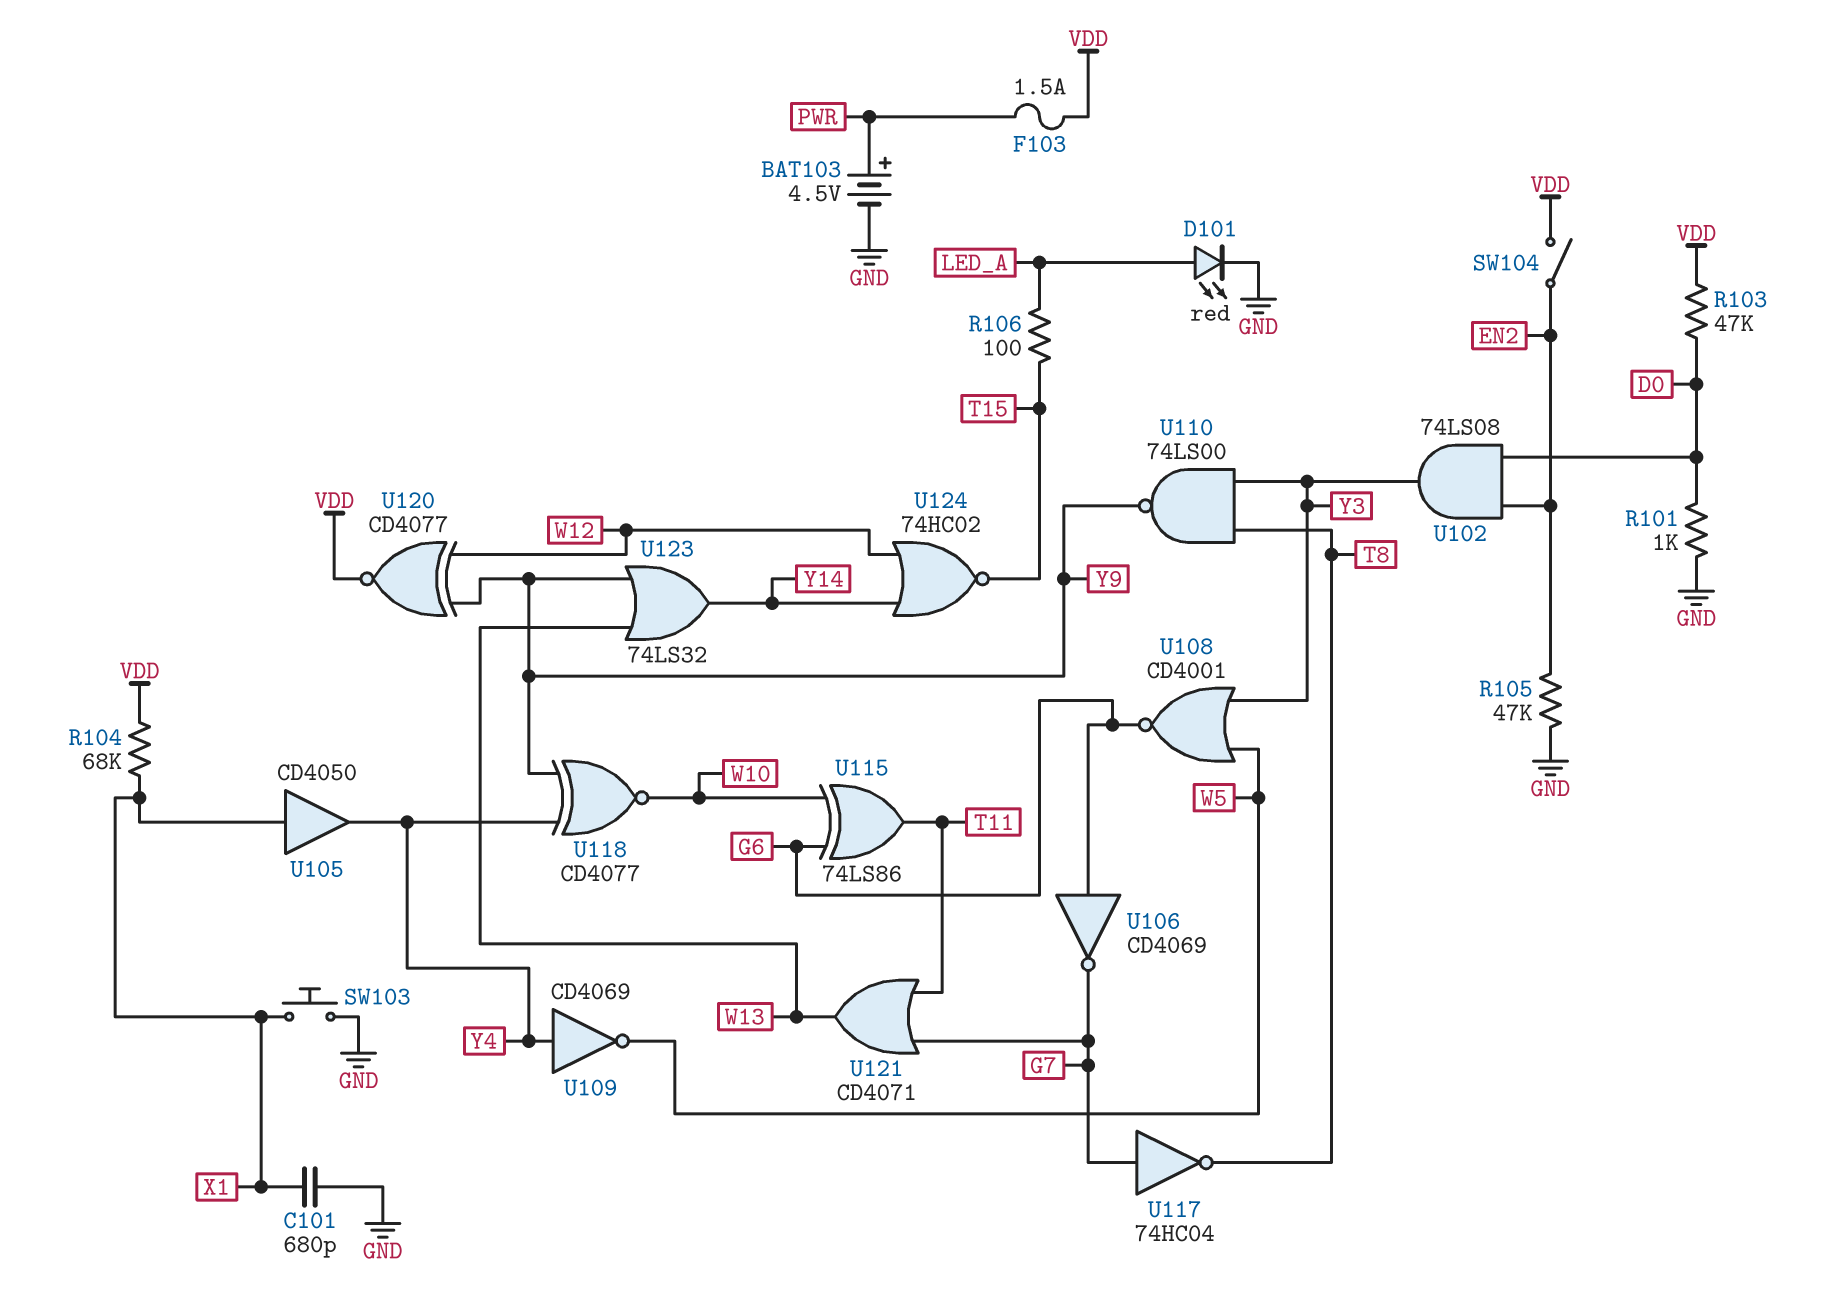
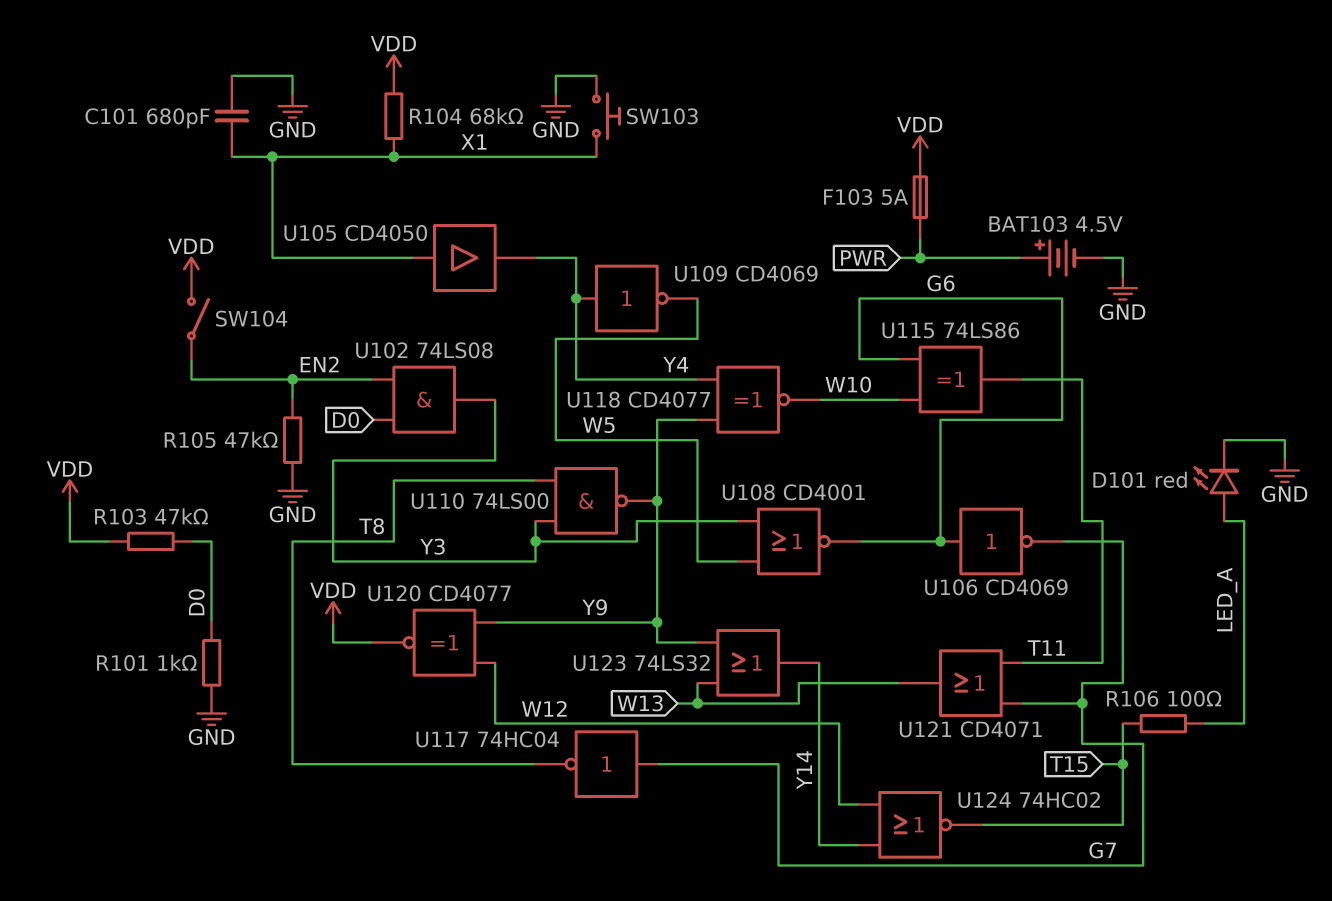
F103: 1.5A (PWR, VDD) -> 5A (PWR, VDD)

